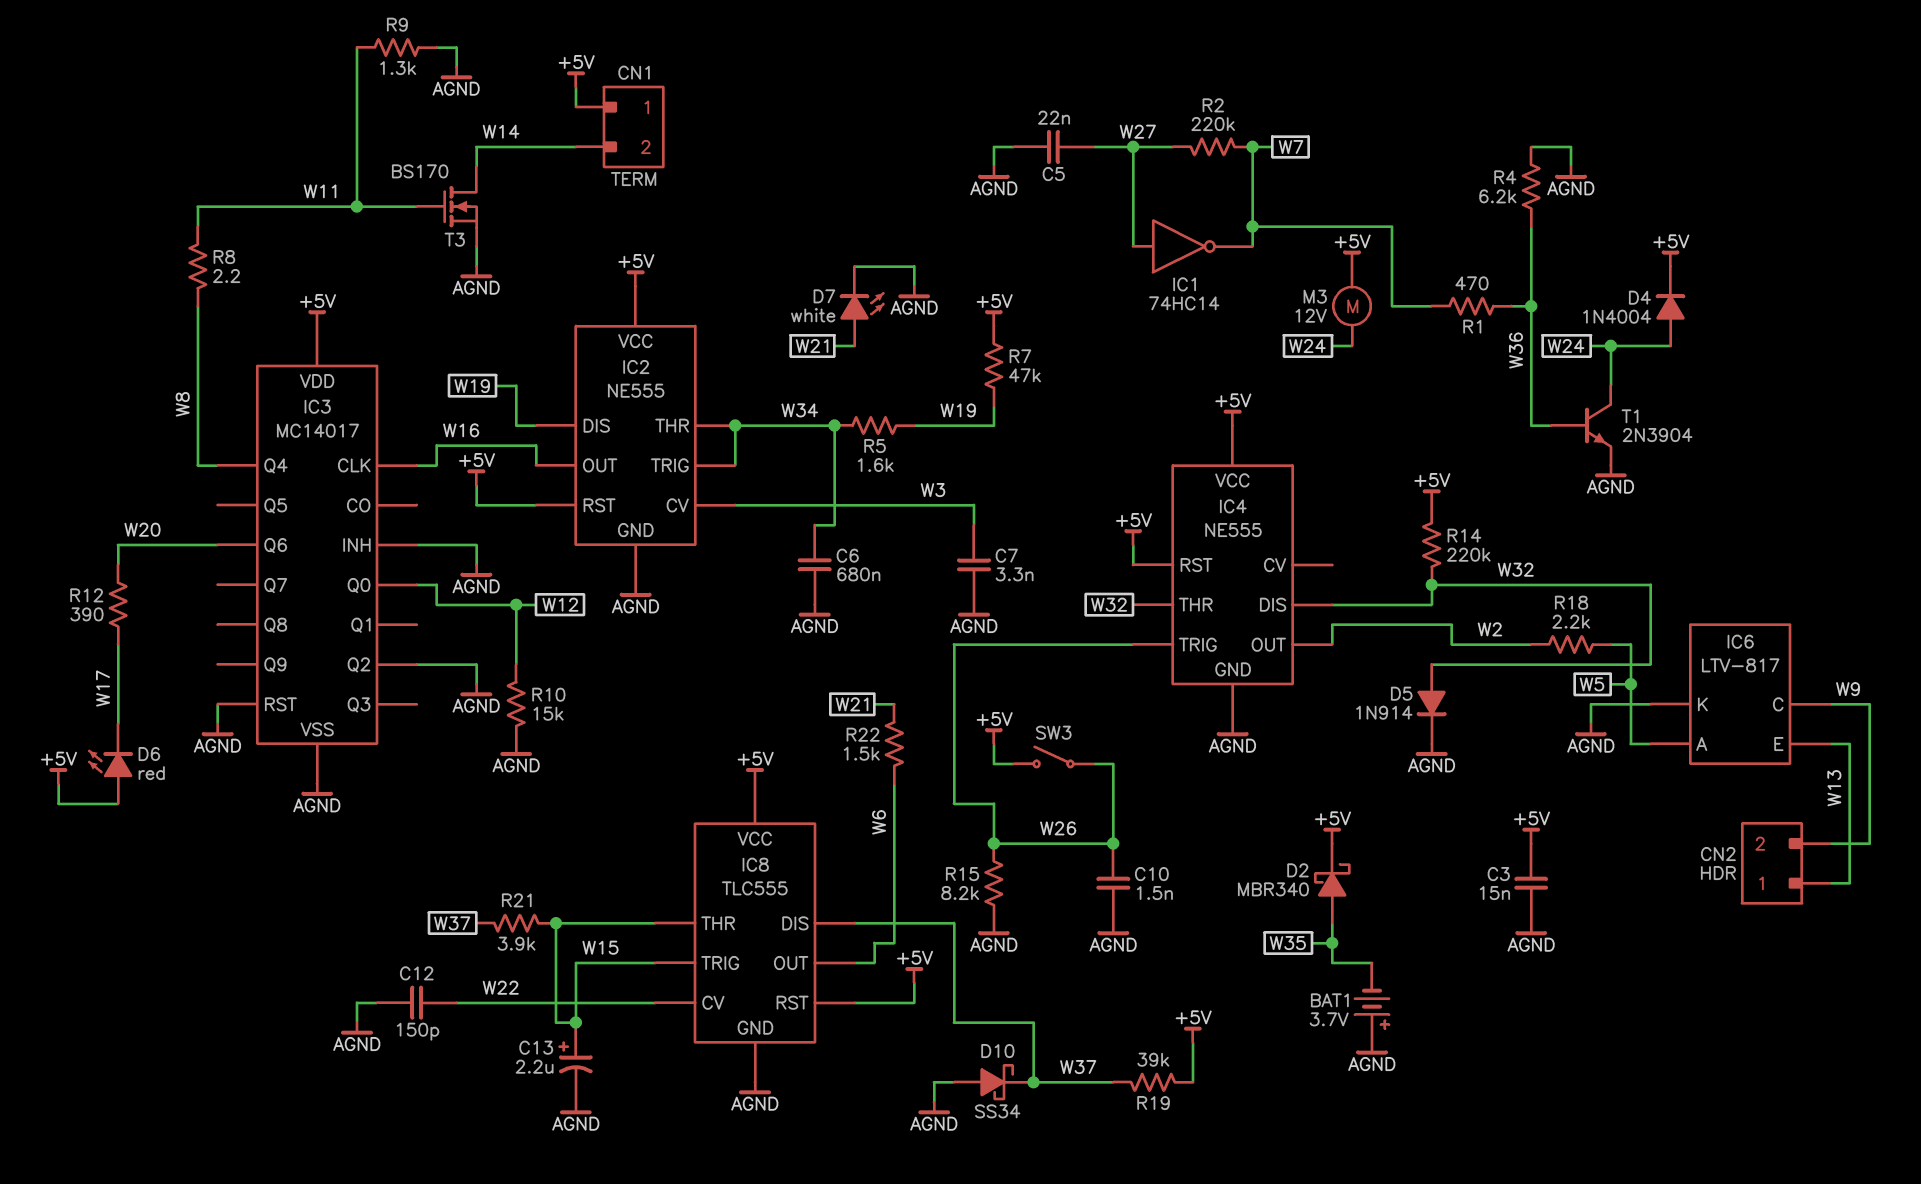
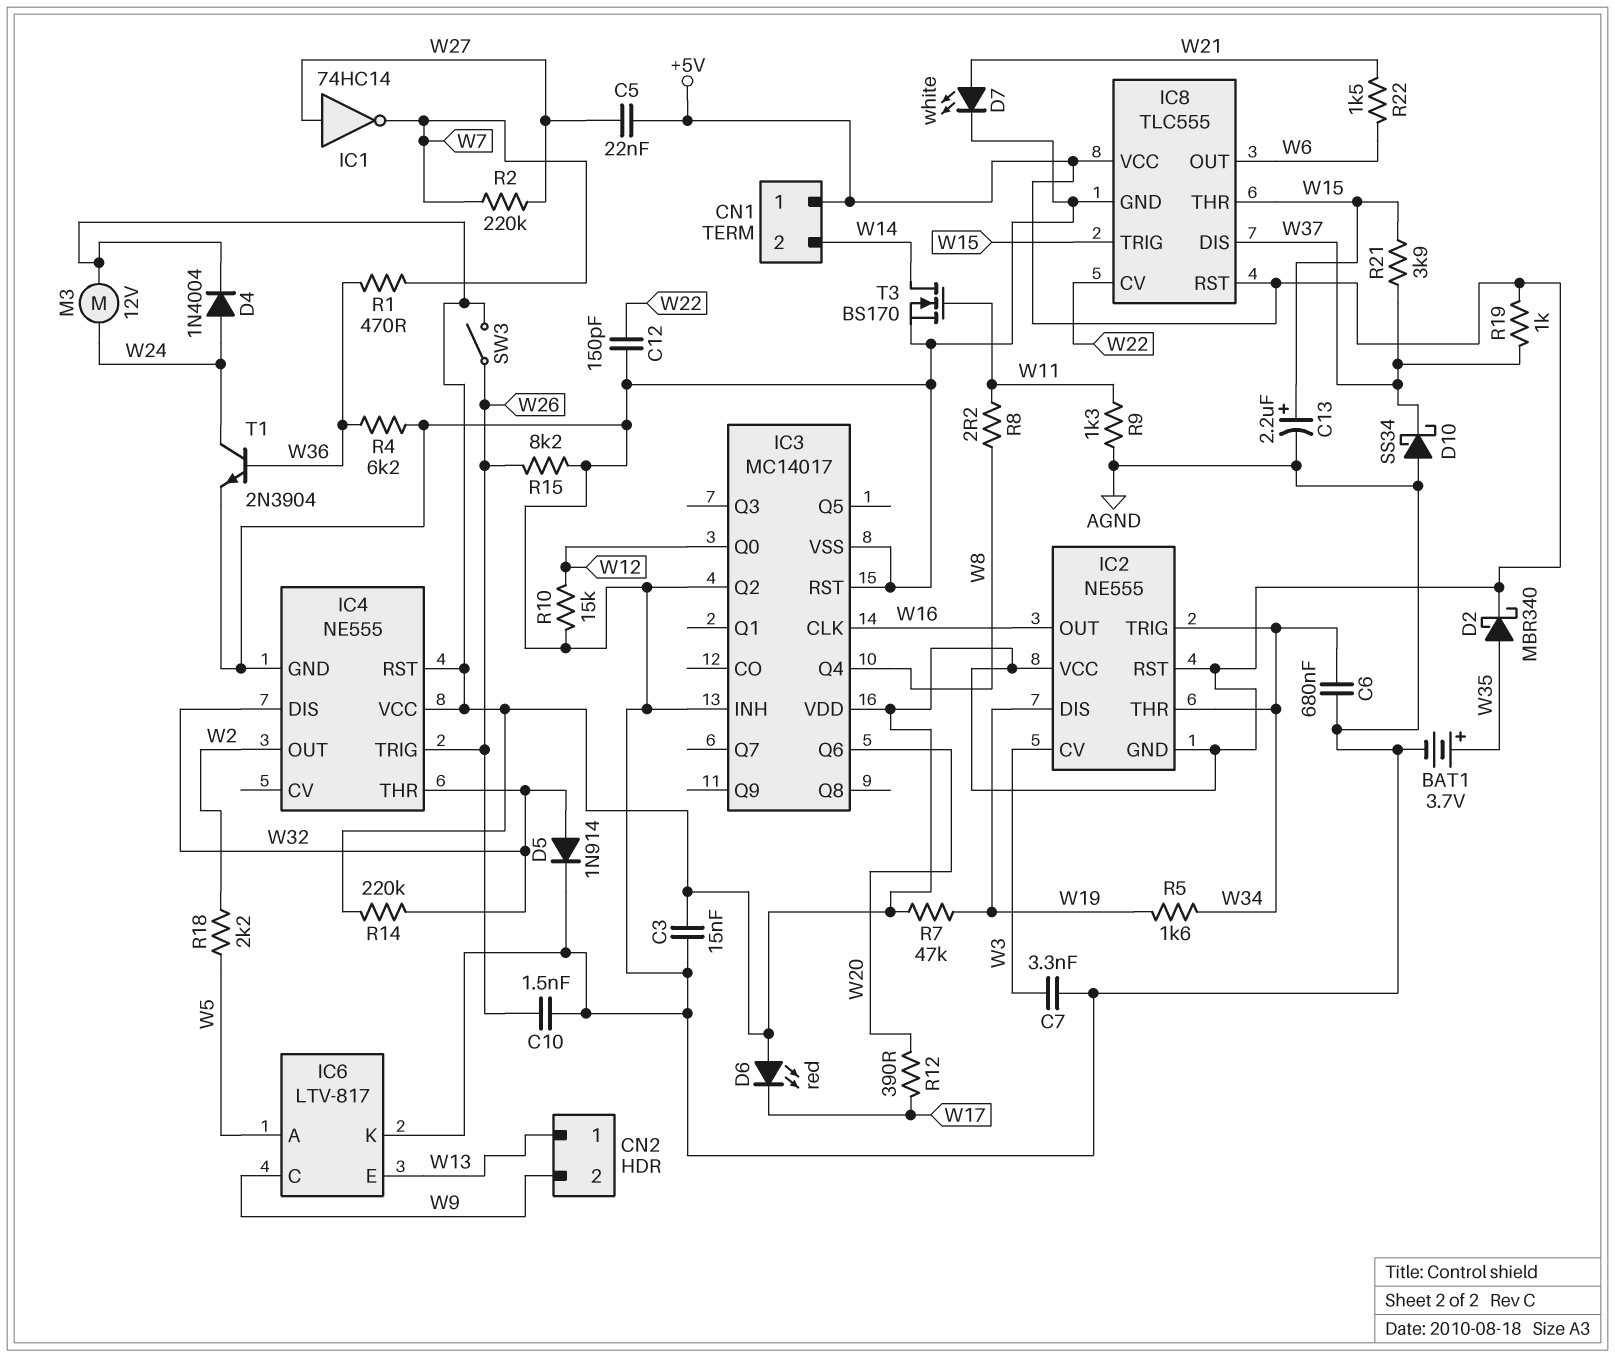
BAT1: 3.7V (plus AGND, minus W35) -> 3.7V (plus W35, minus AGND)
C5: 22nF (AGND, W27) -> 22nF (+5V, W27)
IC2 pin GND: AGND -> +5V
R19: 39k (+5V, W37) -> 1k (+5V, W37)

